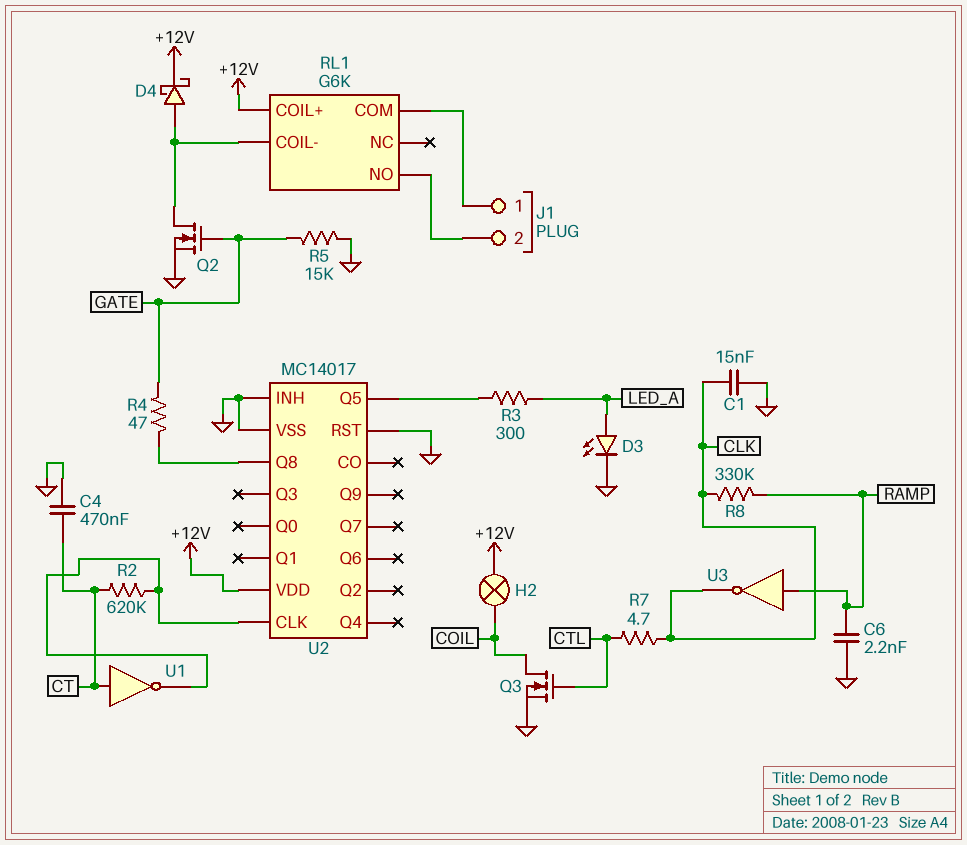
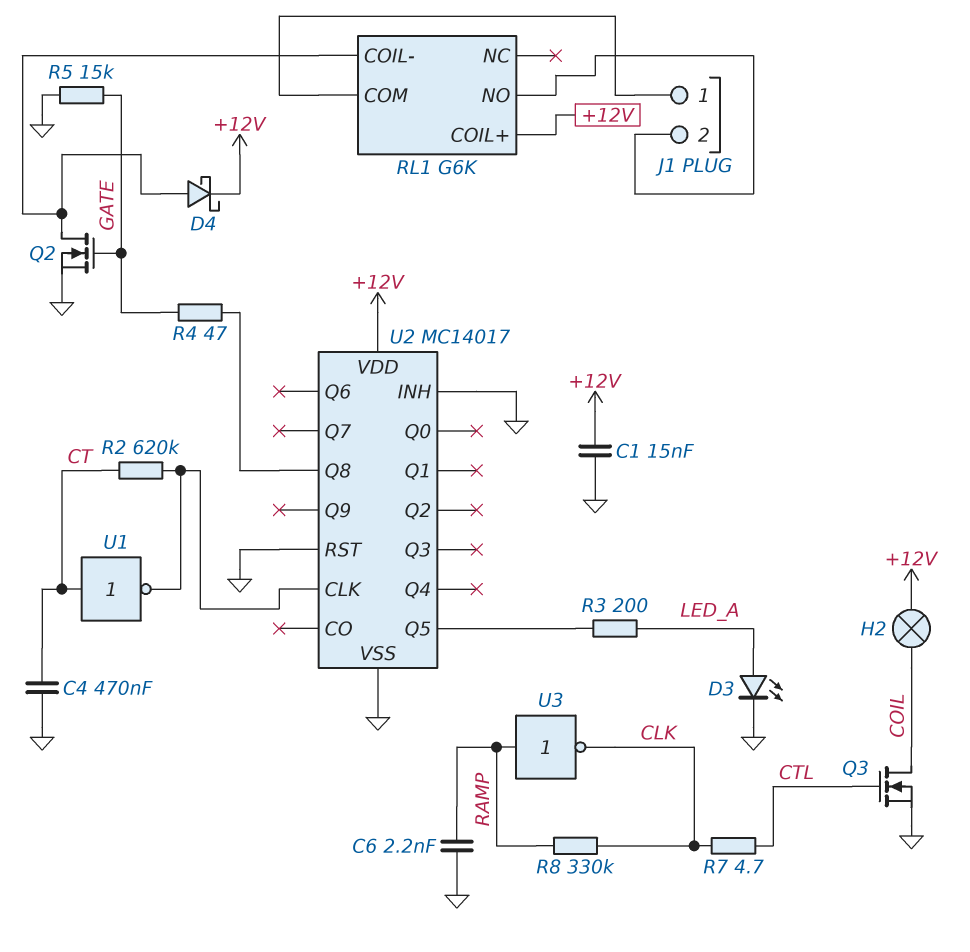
C1: 15nF (CLK, GND) -> 15nF (+12V, GND)
R3: 300 (LED_A, U2/Q5) -> 200 (LED_A, U2/Q5)

